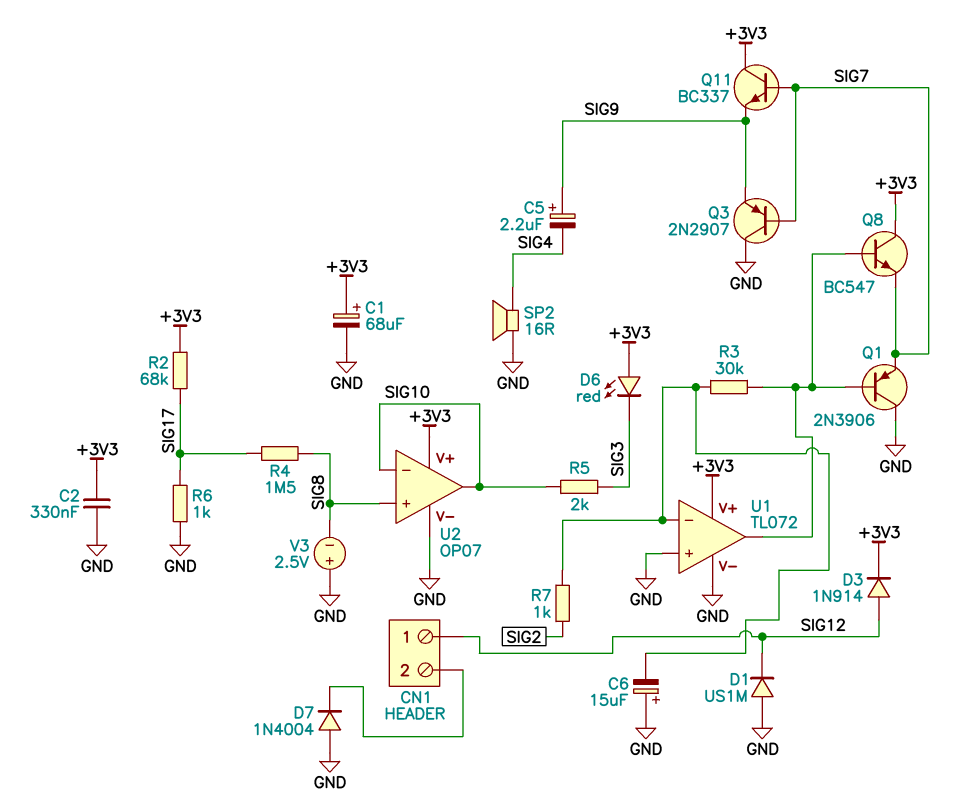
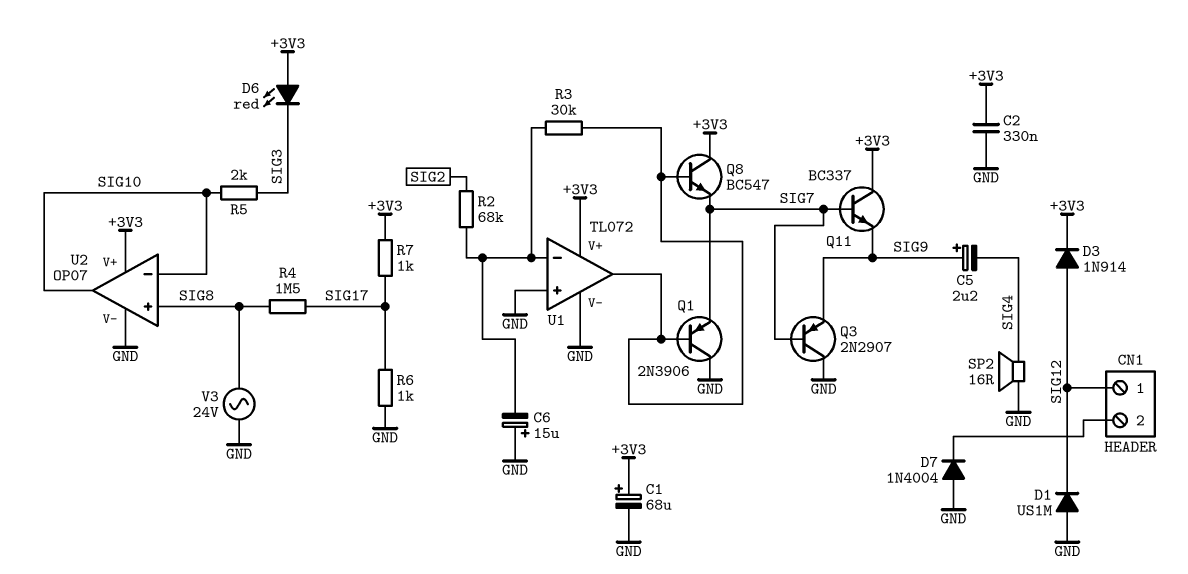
R2: 68k (+3V3, SIG17) -> 68k (SIG2, U1/in-)
R7: 1k (SIG2, U1/in-) -> 1k (+3V3, SIG17)
V3: 2.5V (plus GND, minus SIG8) -> AC 24V (GND, SIG8)

